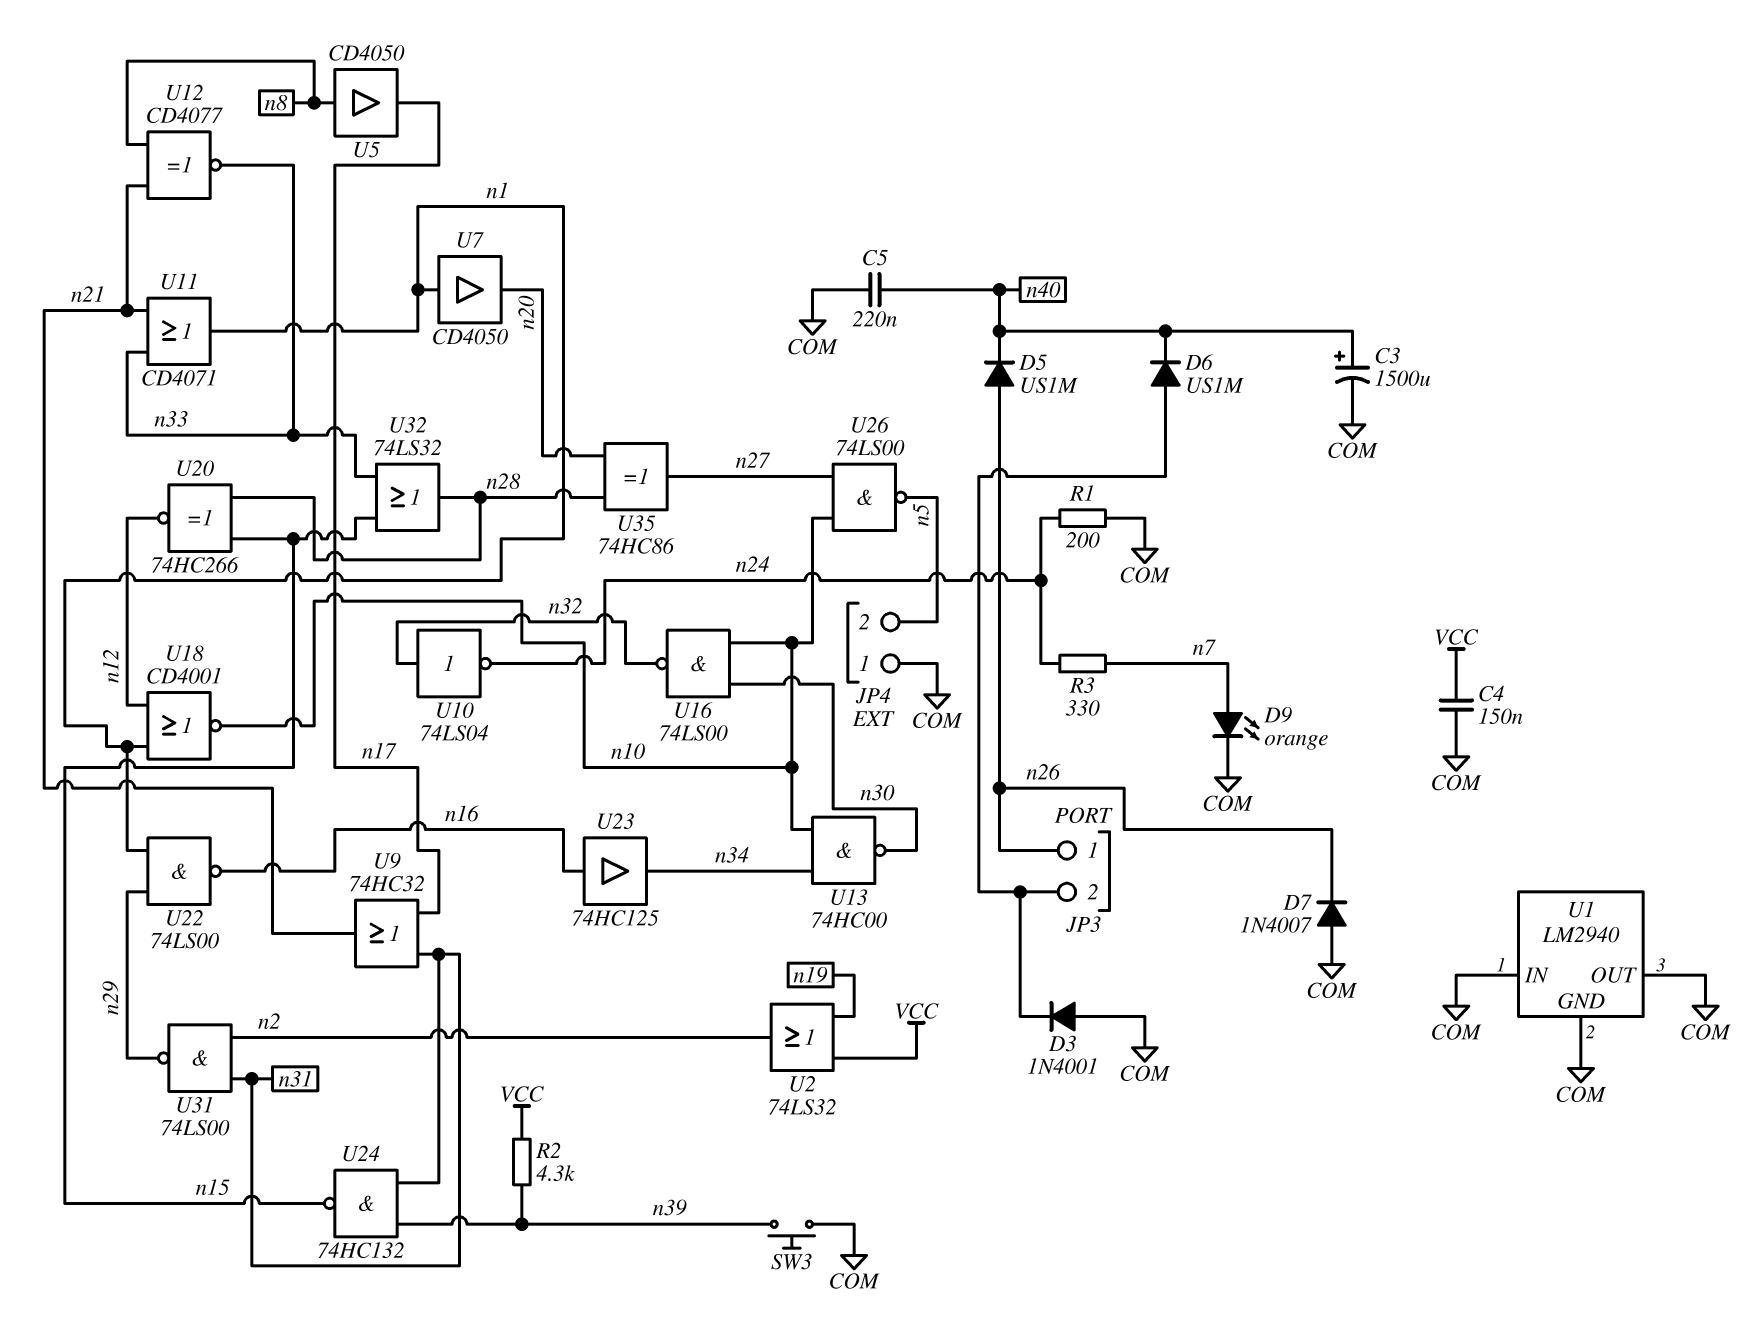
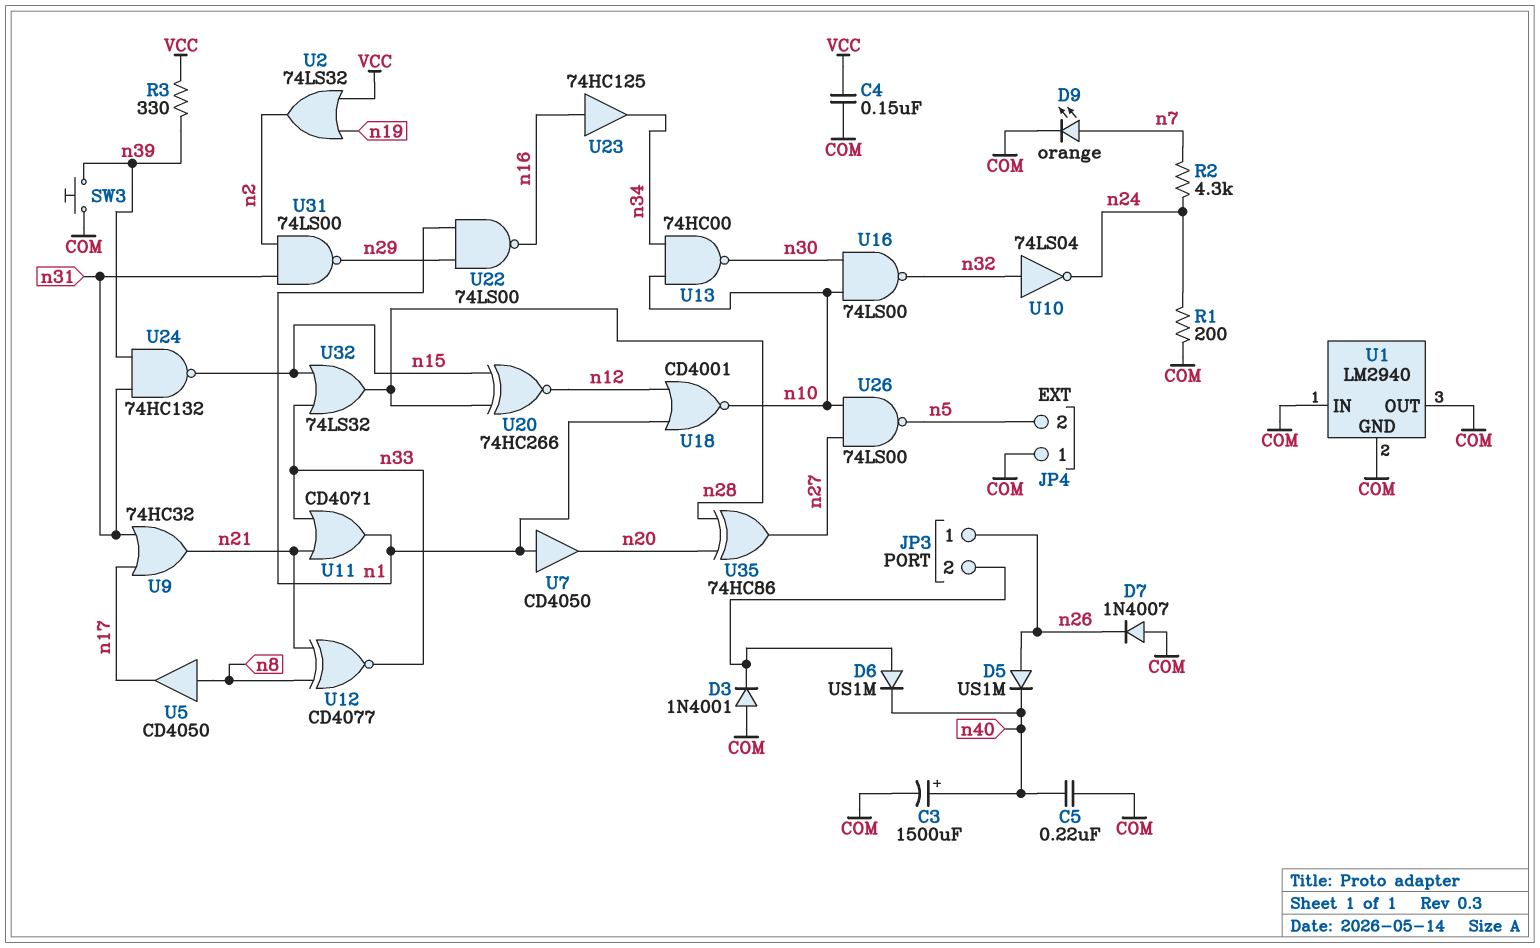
R2: 4.3k (VCC, n39) -> 4.3k (n7, n24)
R3: 330 (n7, n24) -> 330 (VCC, n39)

